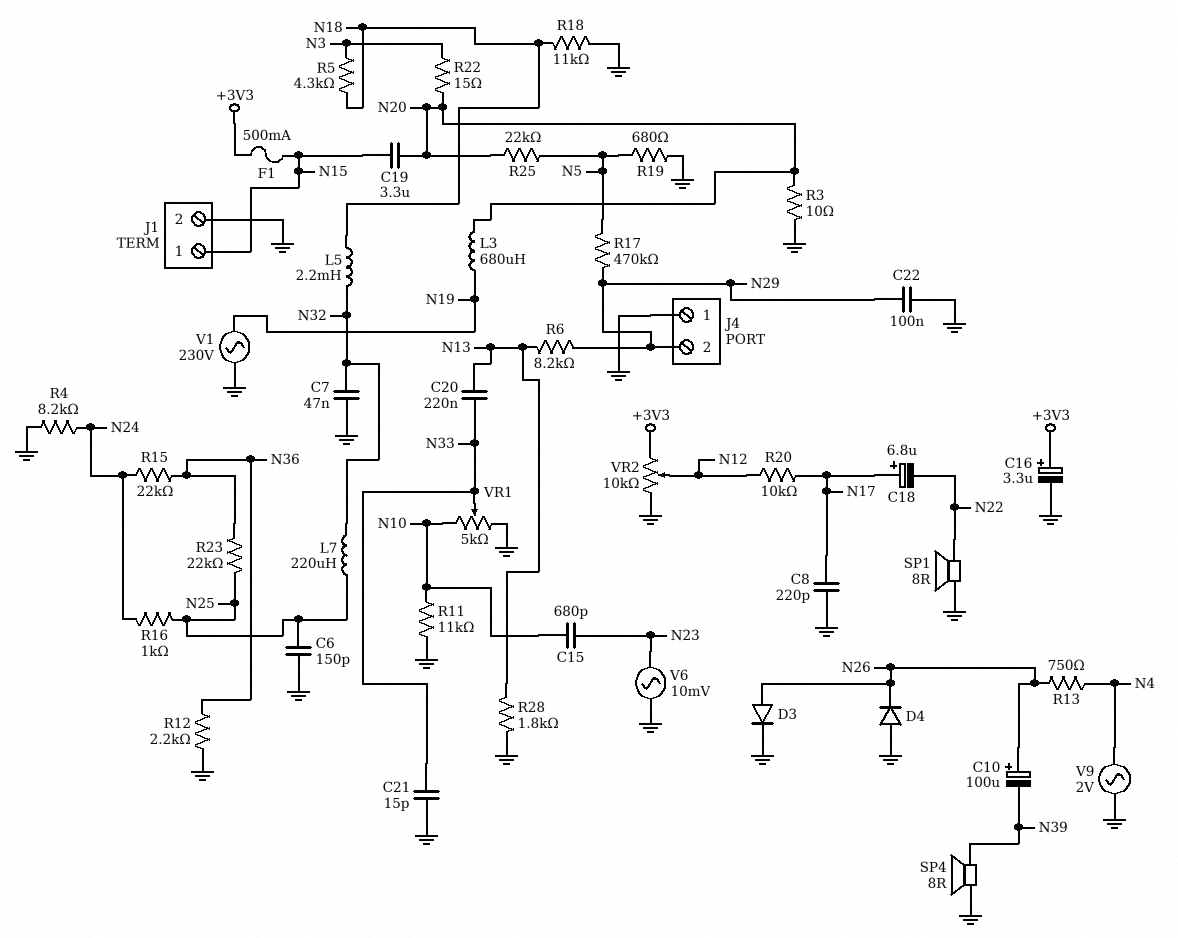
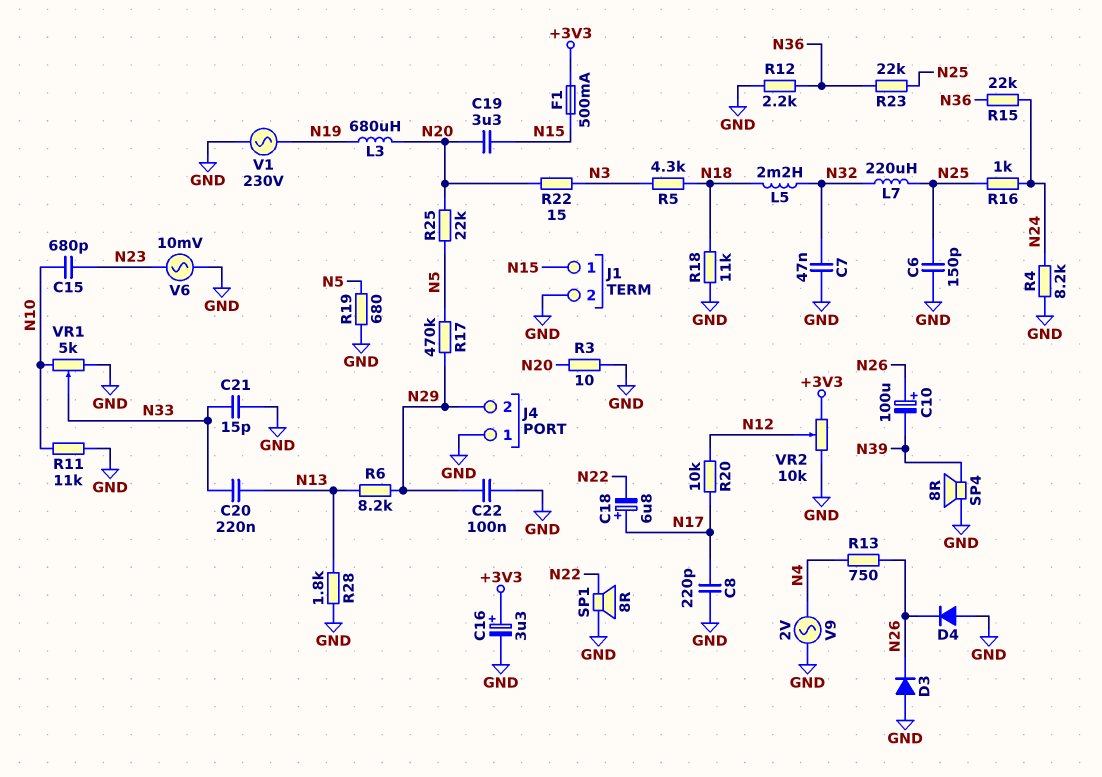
D3: diode (A N26, K GND) -> diode (A GND, K N26)

